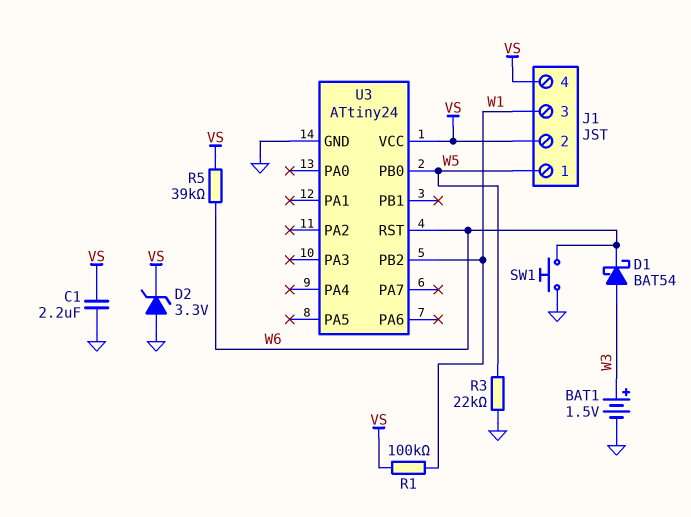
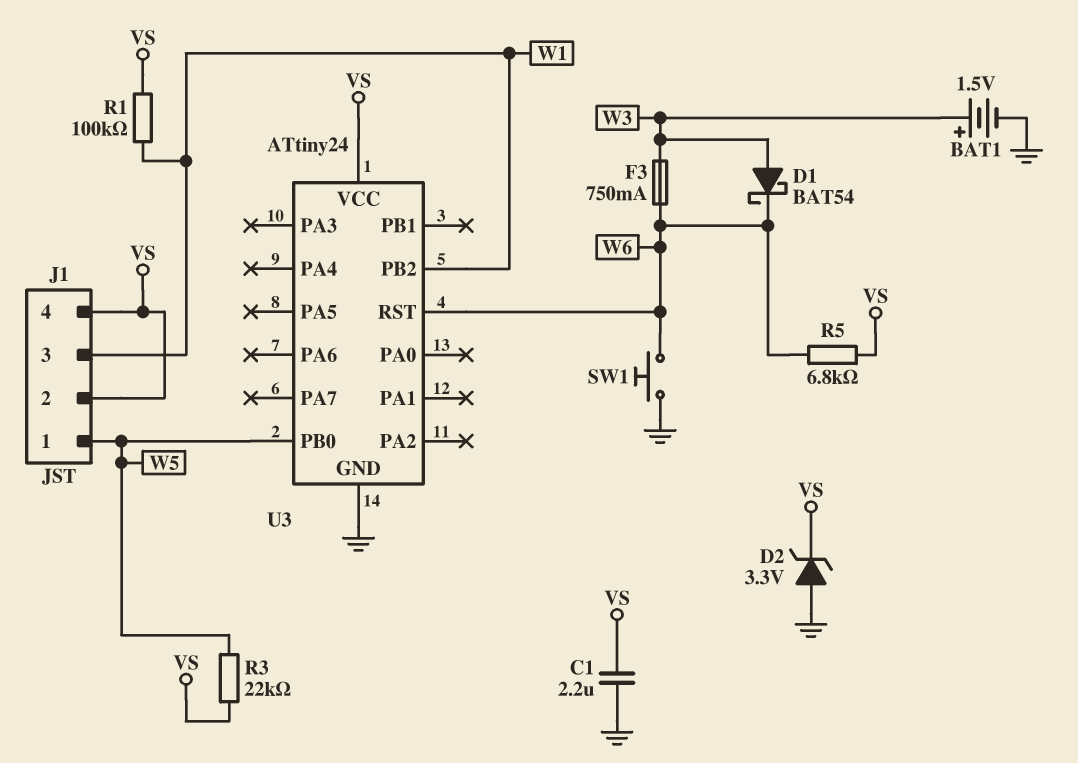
F3: none -> 750mA (W3, W6)
R3: 22k (GND, W5) -> 22k (VS, W5)
R5: 39k (VS, W6) -> 6.8k (VS, W6)

